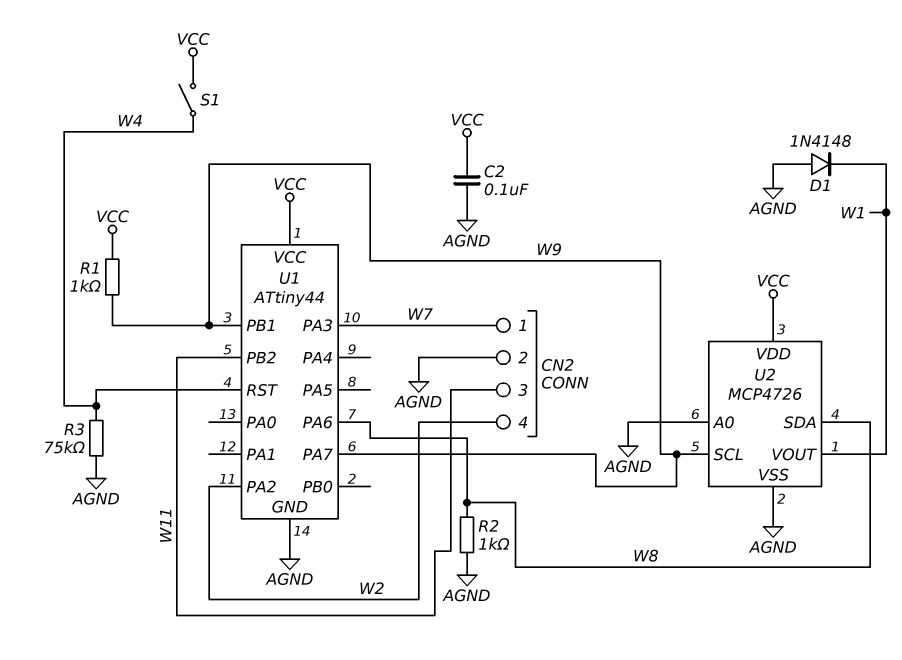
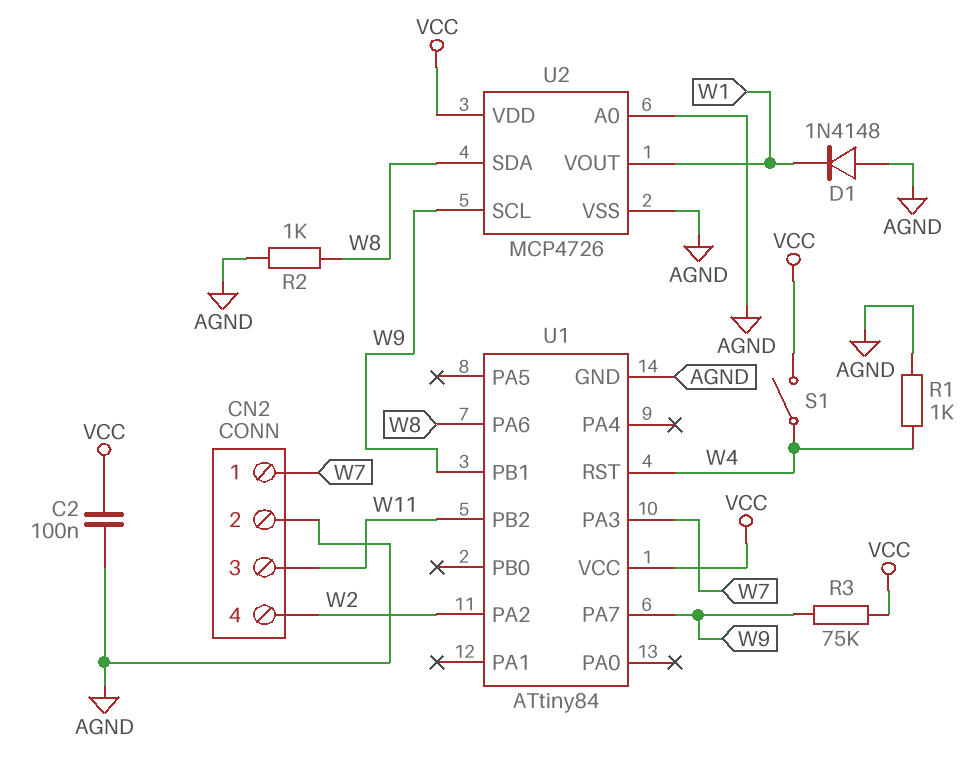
R1: 1k (VCC, W9) -> 1k (AGND, W4)
R3: 75k (AGND, W4) -> 75k (VCC, W9)
U1: ATtiny44 -> ATtiny84

